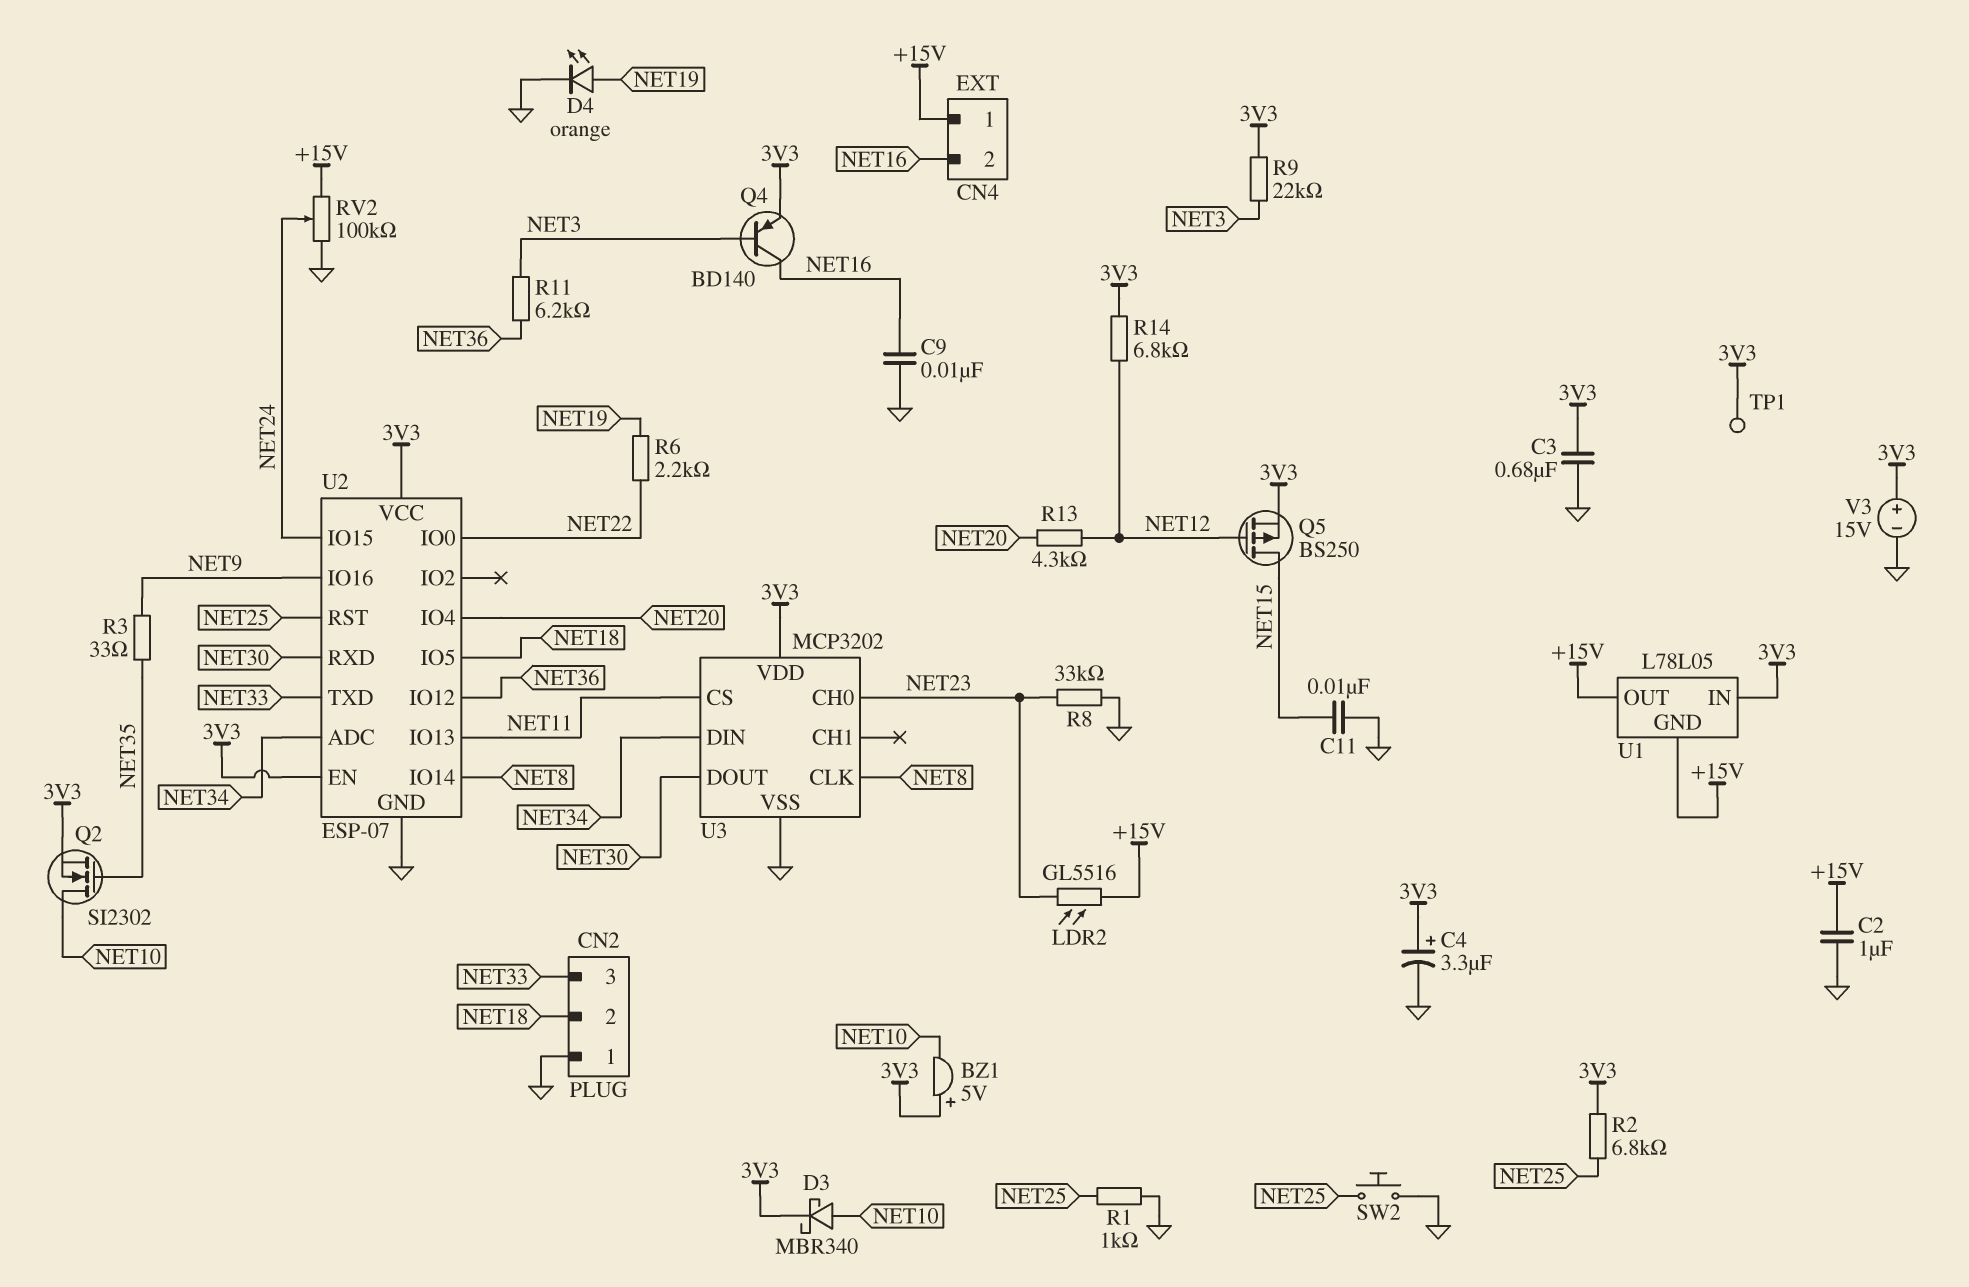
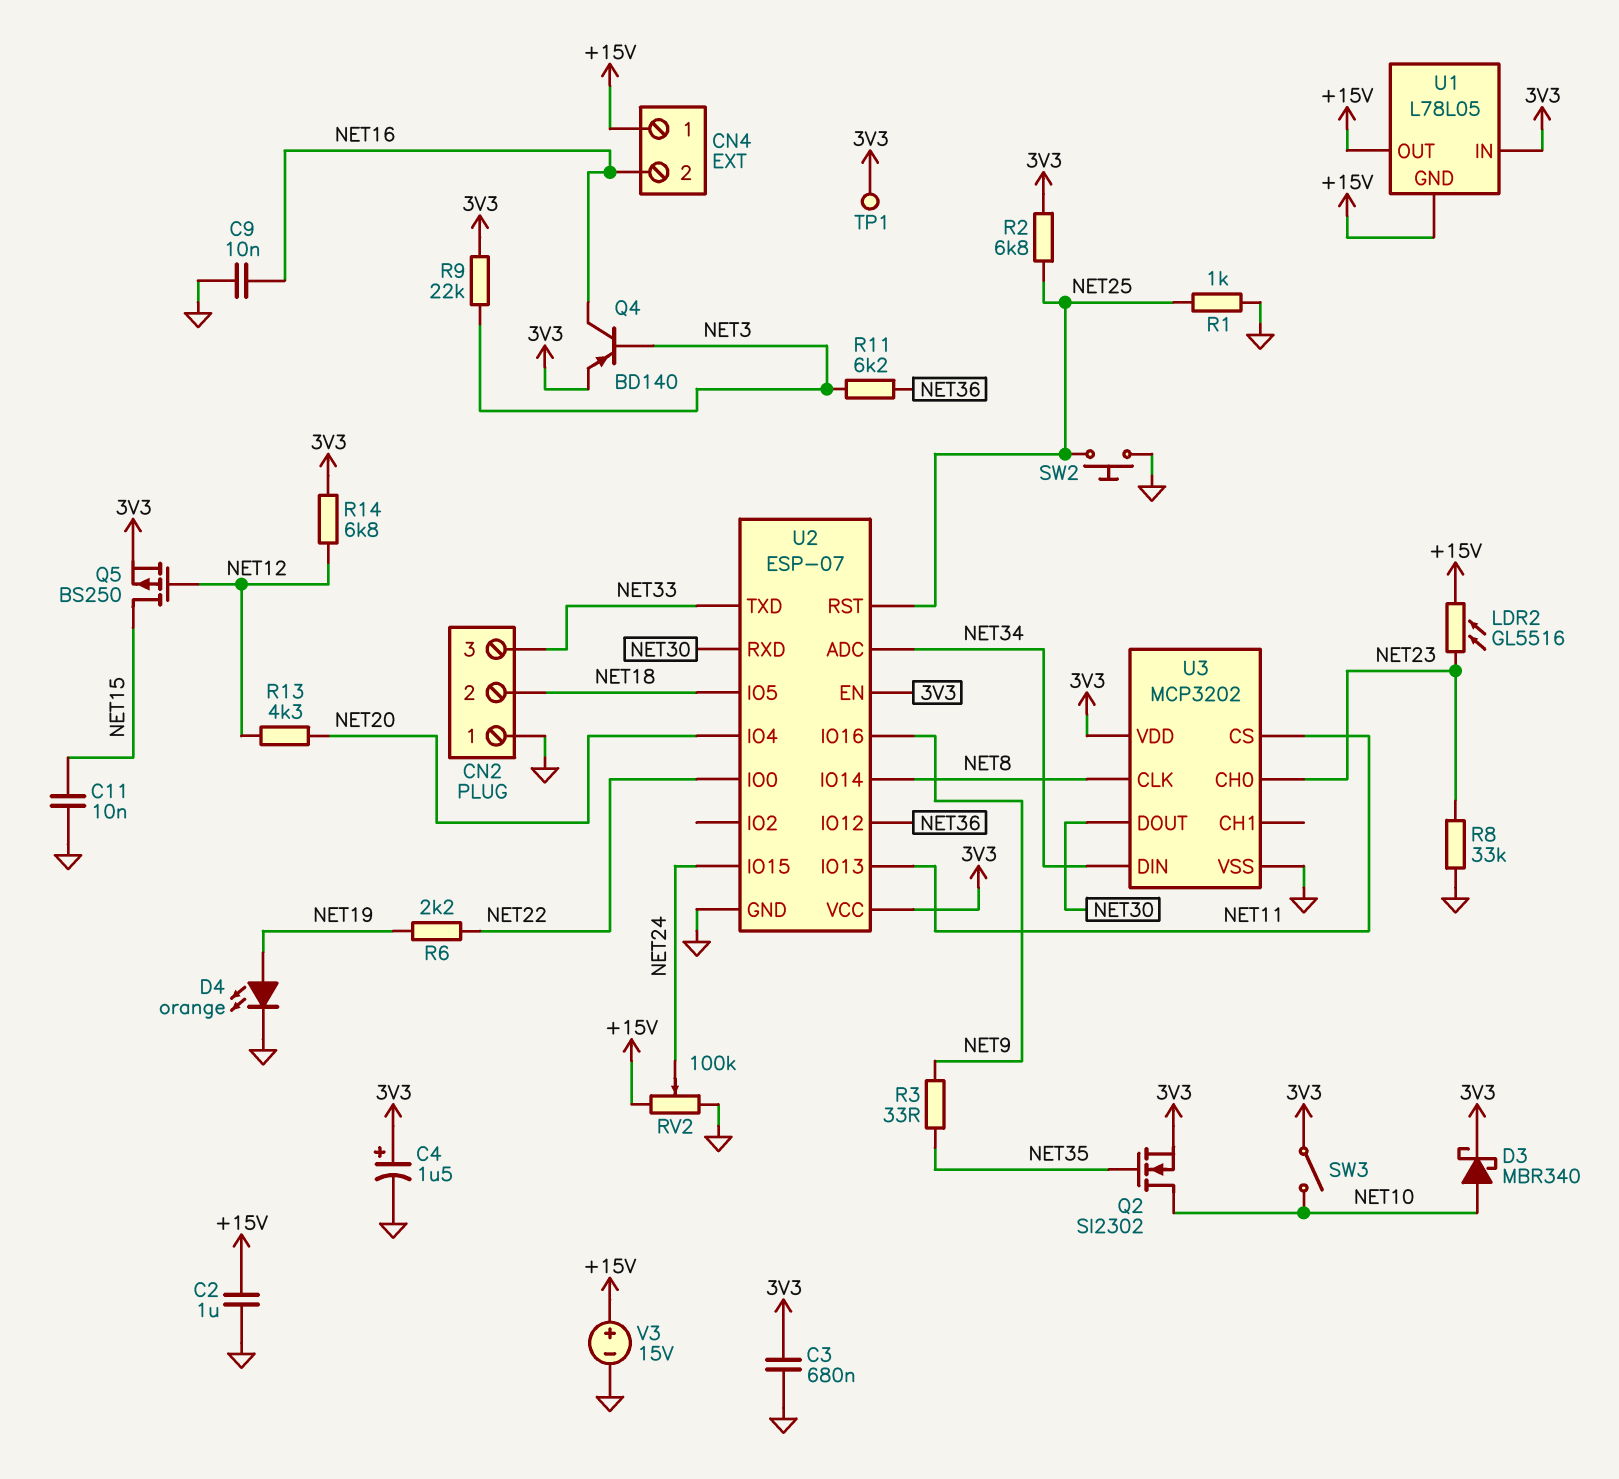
BZ1: buzzer 5V (plus 3V3, minus NET10) -> none
C4: 3.3uF (plus 3V3, minus GND) -> 1.5uF (plus 3V3, minus GND)
SW3: none -> switch (3V3, NET10)
V3: 15V (plus 3V3, minus GND) -> 15V (plus +15V, minus GND)

